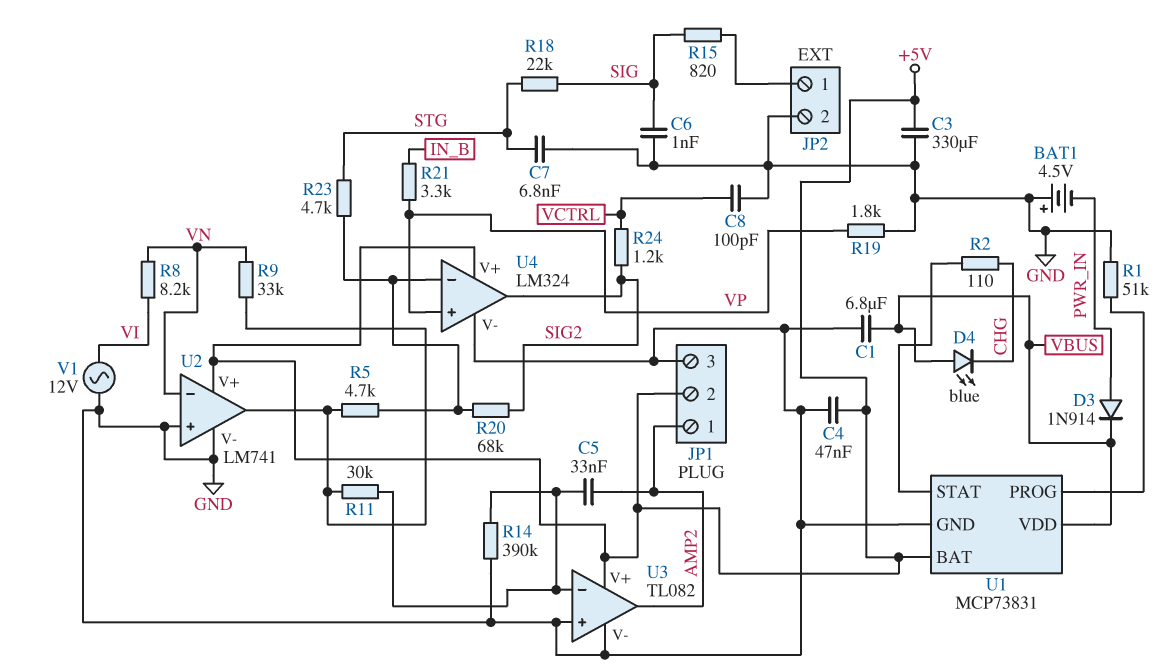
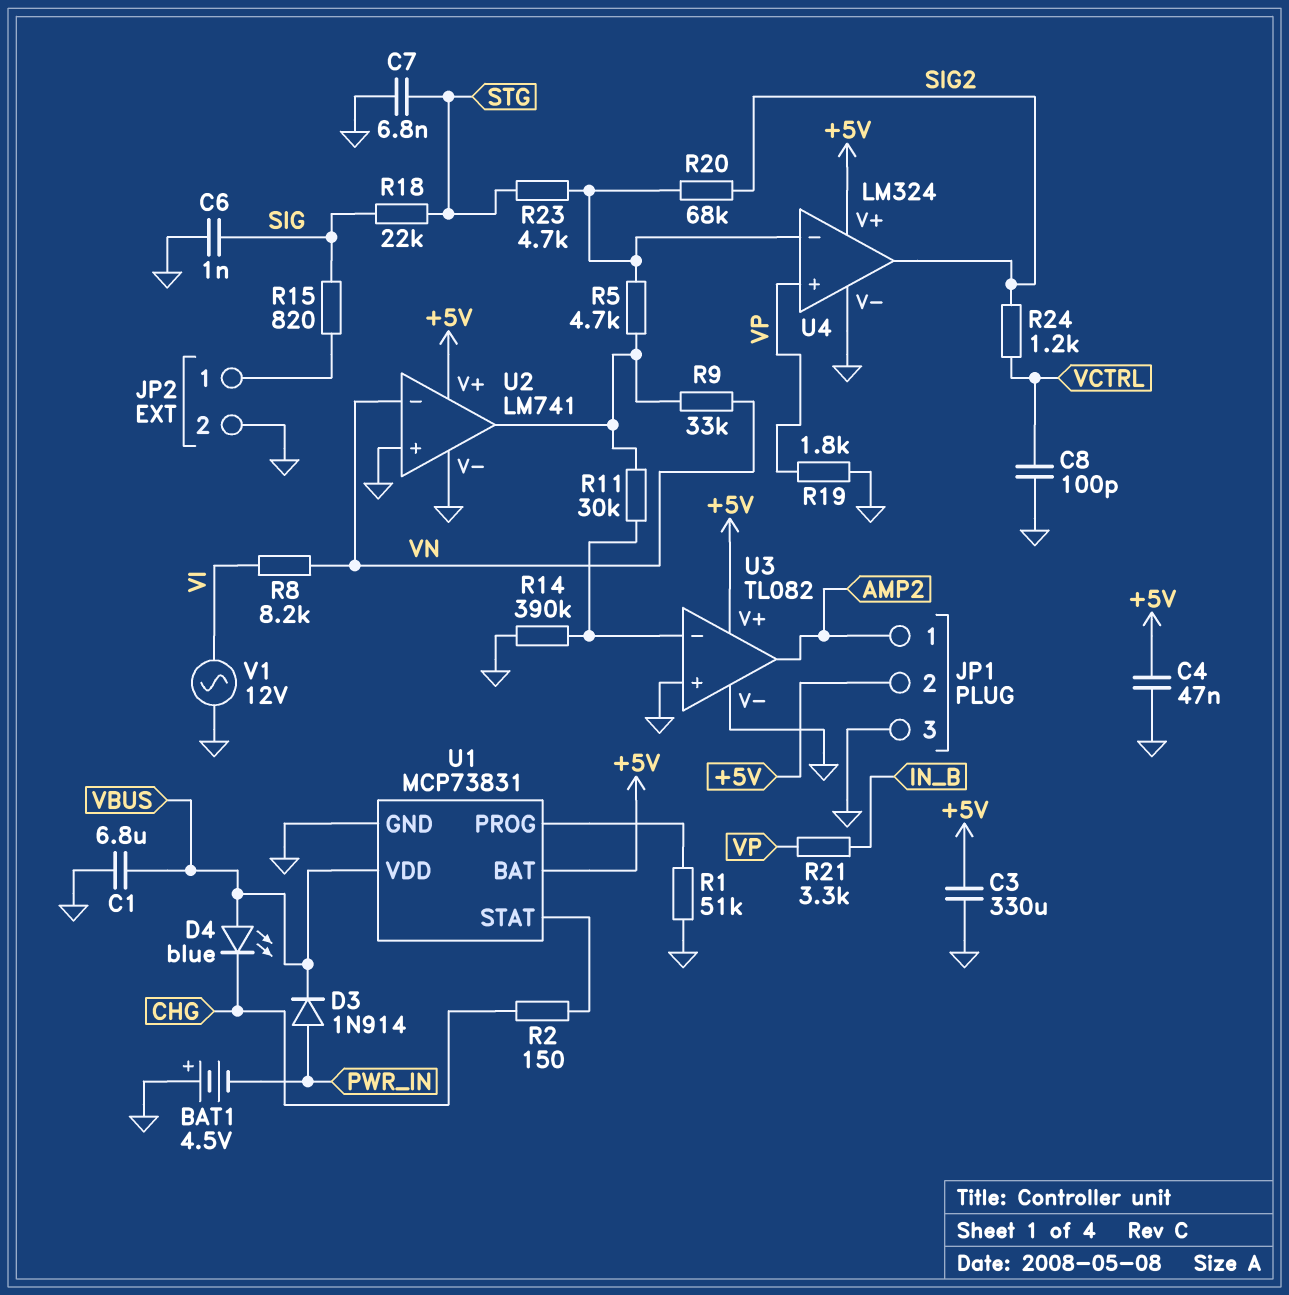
C5: 33nF (AMP2, U3/in-) -> none
R2: 110 (CHG, U1/STAT) -> 150 (CHG, U1/STAT)

